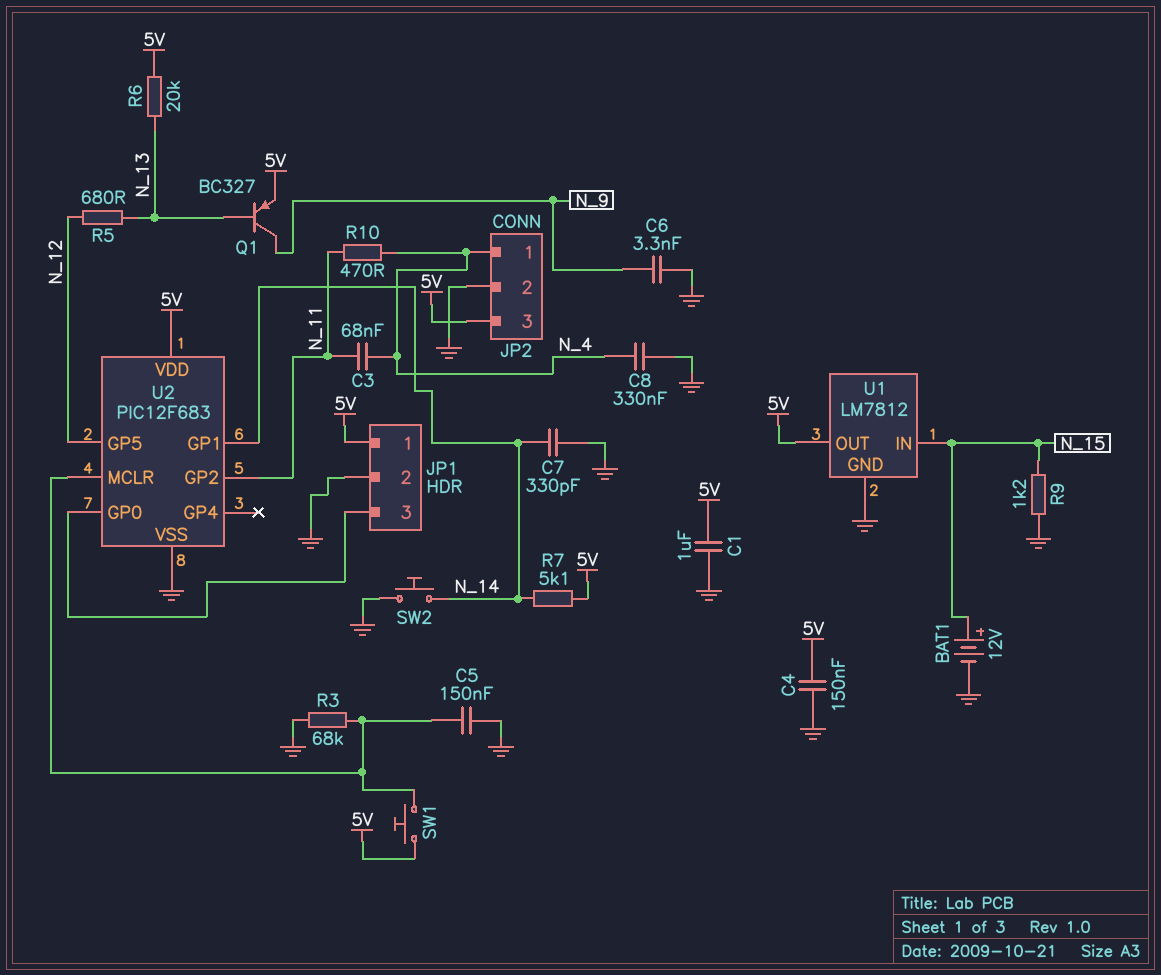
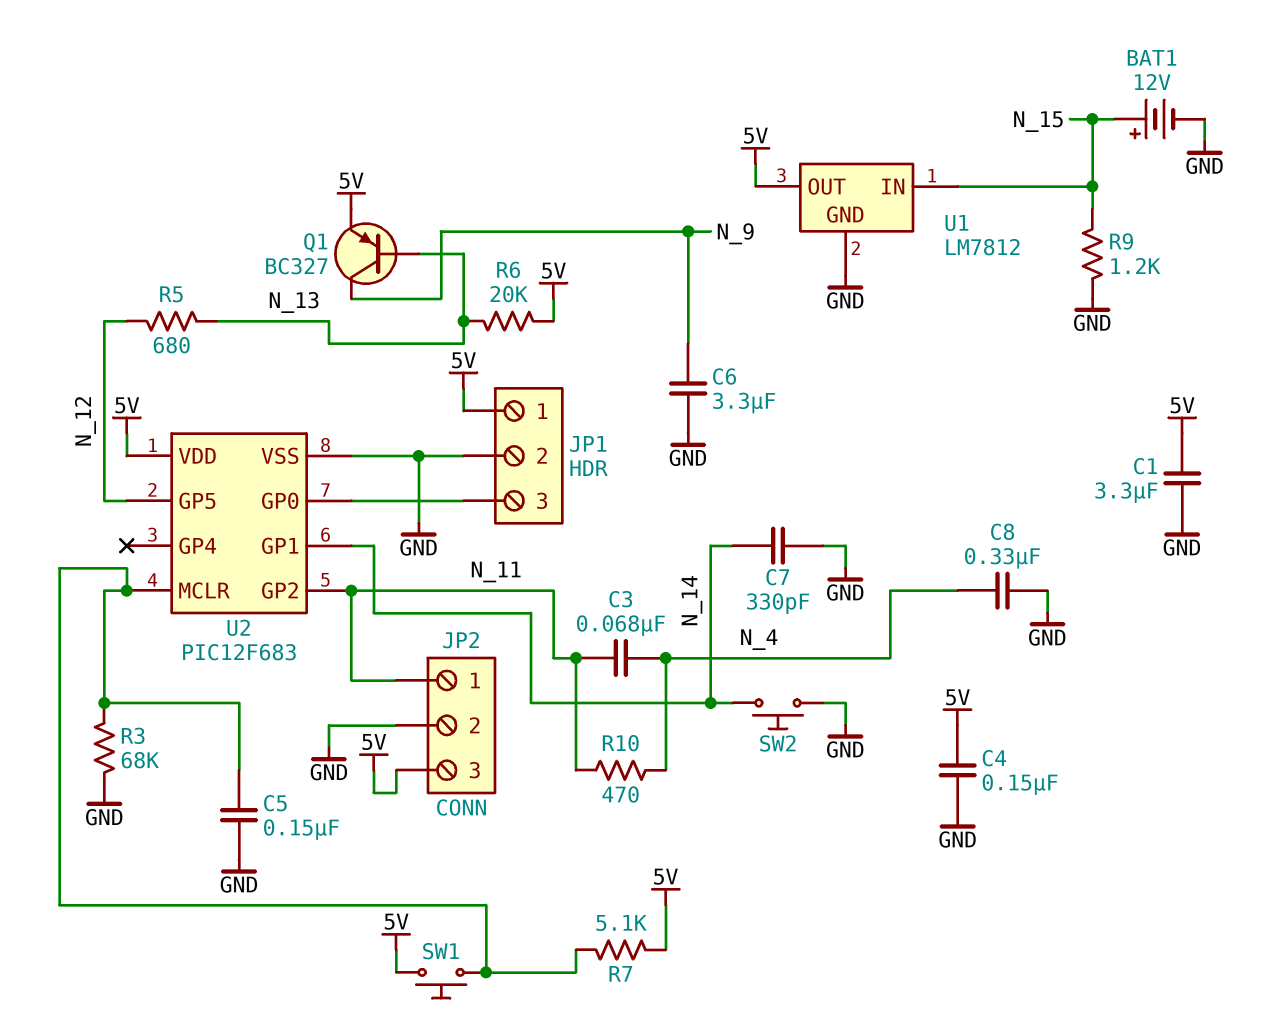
C1: 1uF (5V, GND) -> 3.3uF (5V, GND)
C6: 3.3nF (GND, N_9) -> 3.3uF (GND, N_9)
JP2 pin 1: N_4 -> N_11
R7: 5.1k (5V, N_14) -> 5.1k (5V, U2/MCLR)

